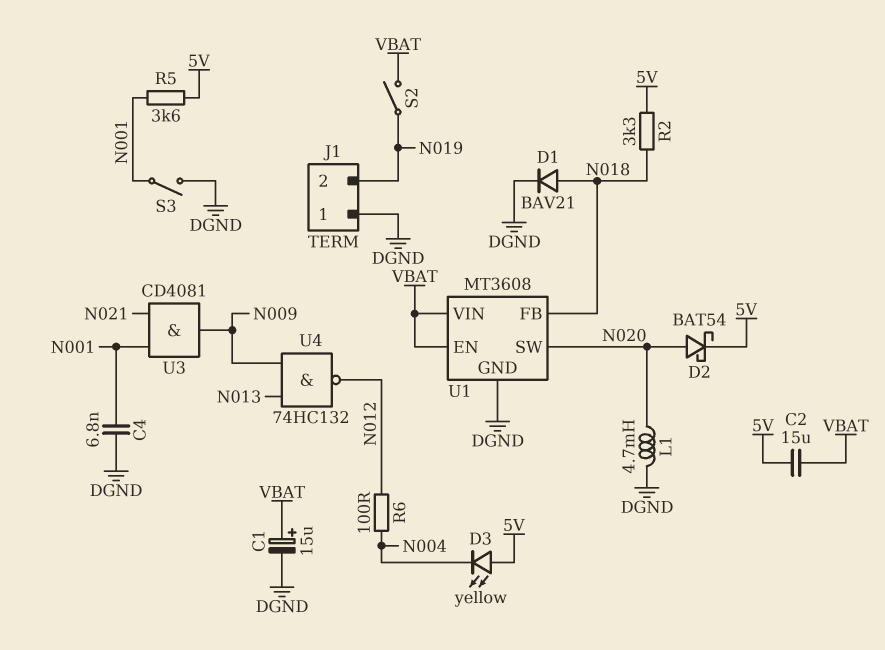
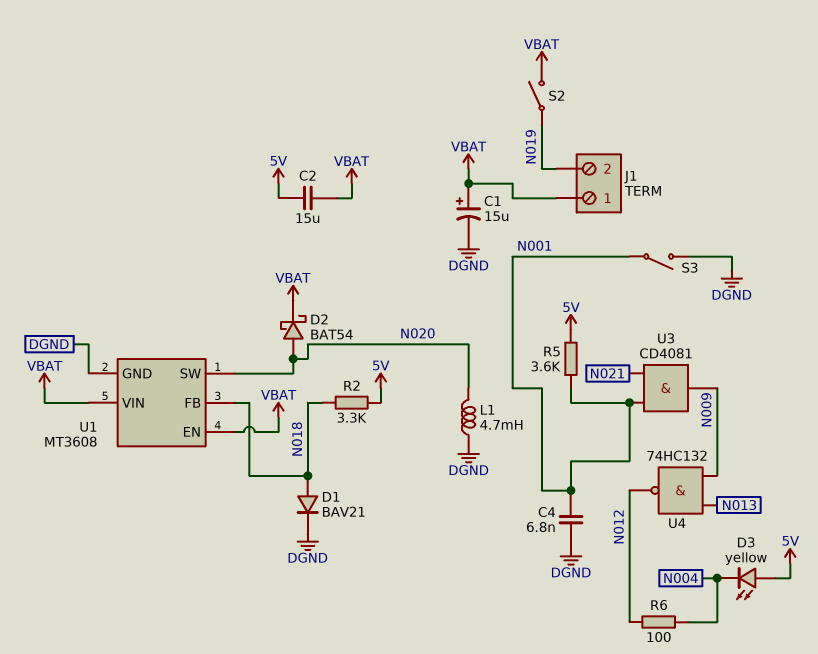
D2: schottky BAT54 (A N020, K 5V) -> schottky BAT54 (A N020, K VBAT)
J1 pin 1: DGND -> VBAT

